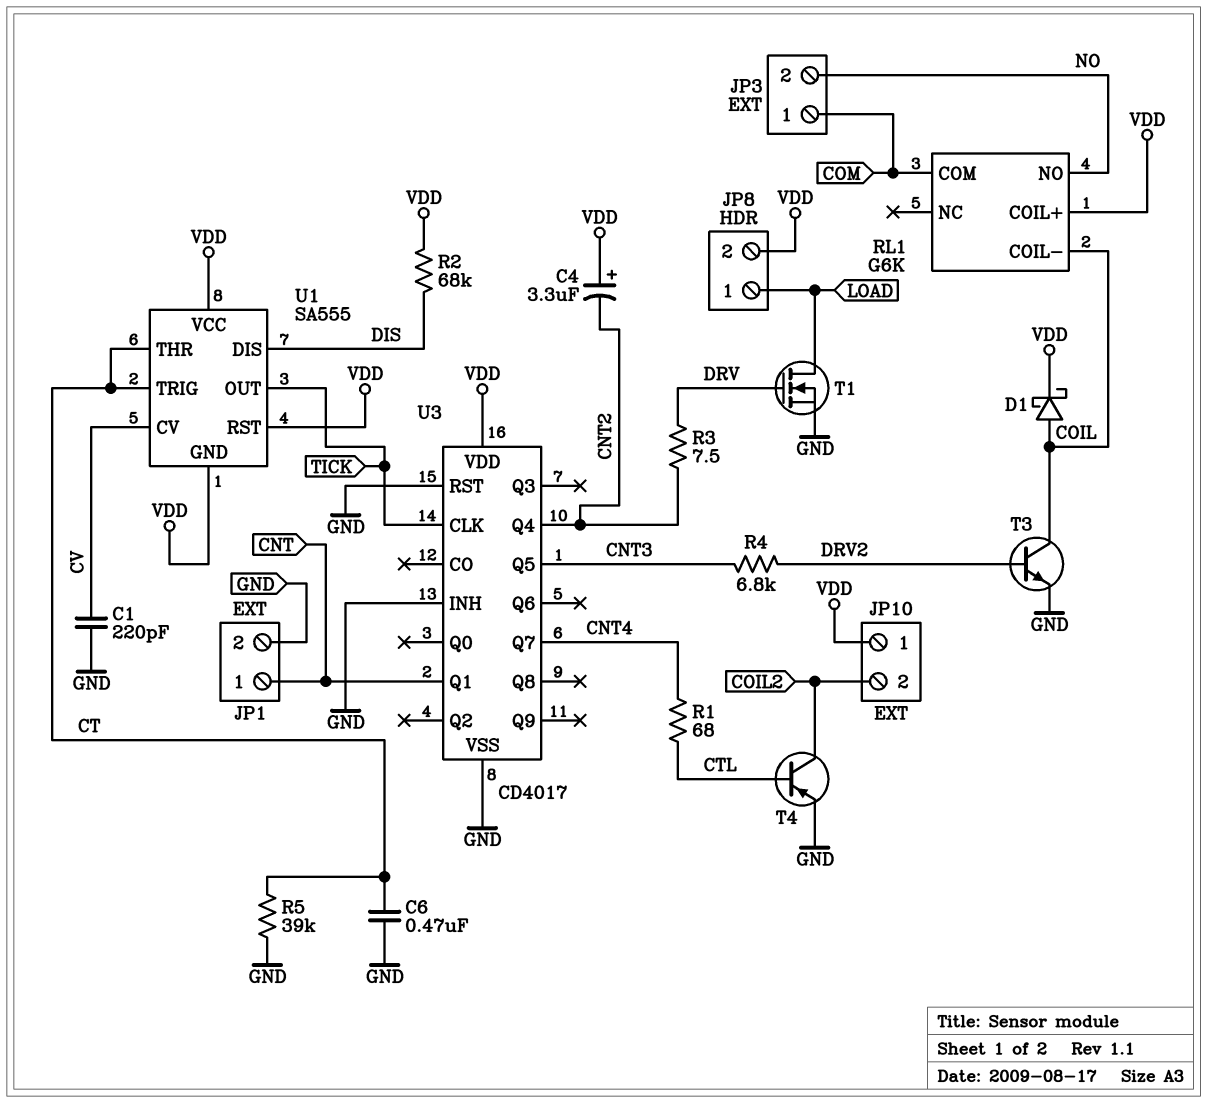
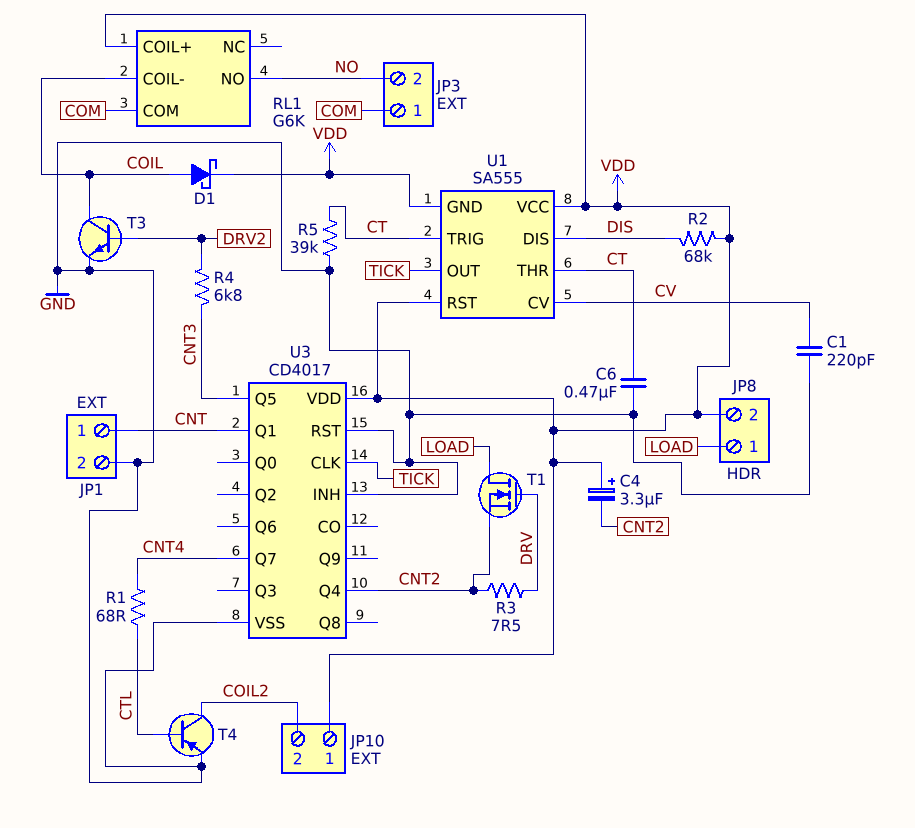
T1: NMOS (G DRV, D LOAD, S GND) -> NMOS (G DRV, D LOAD, S CNT2)

